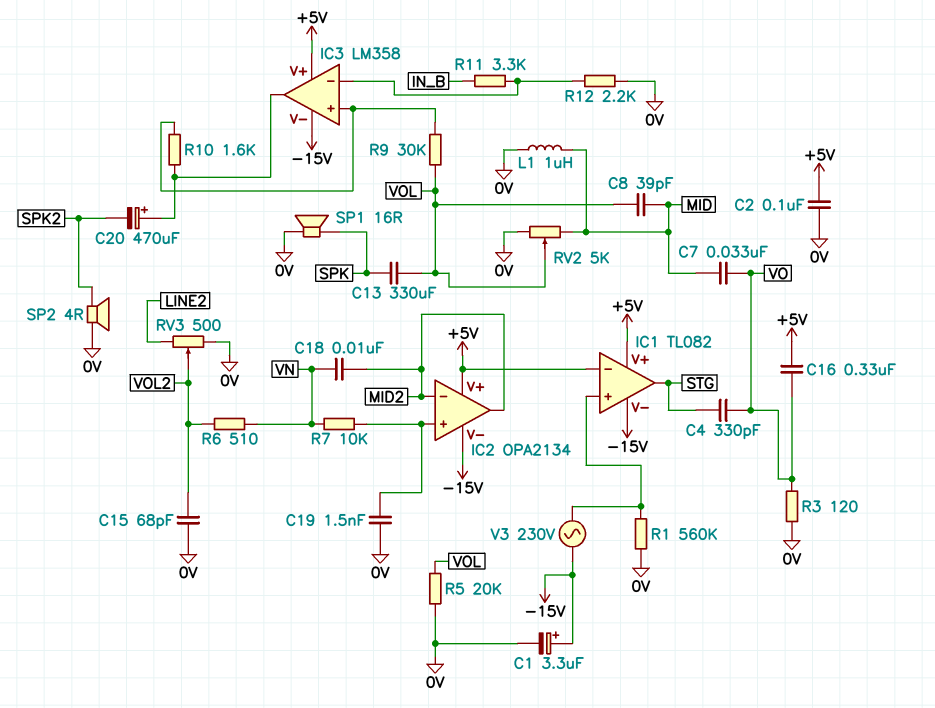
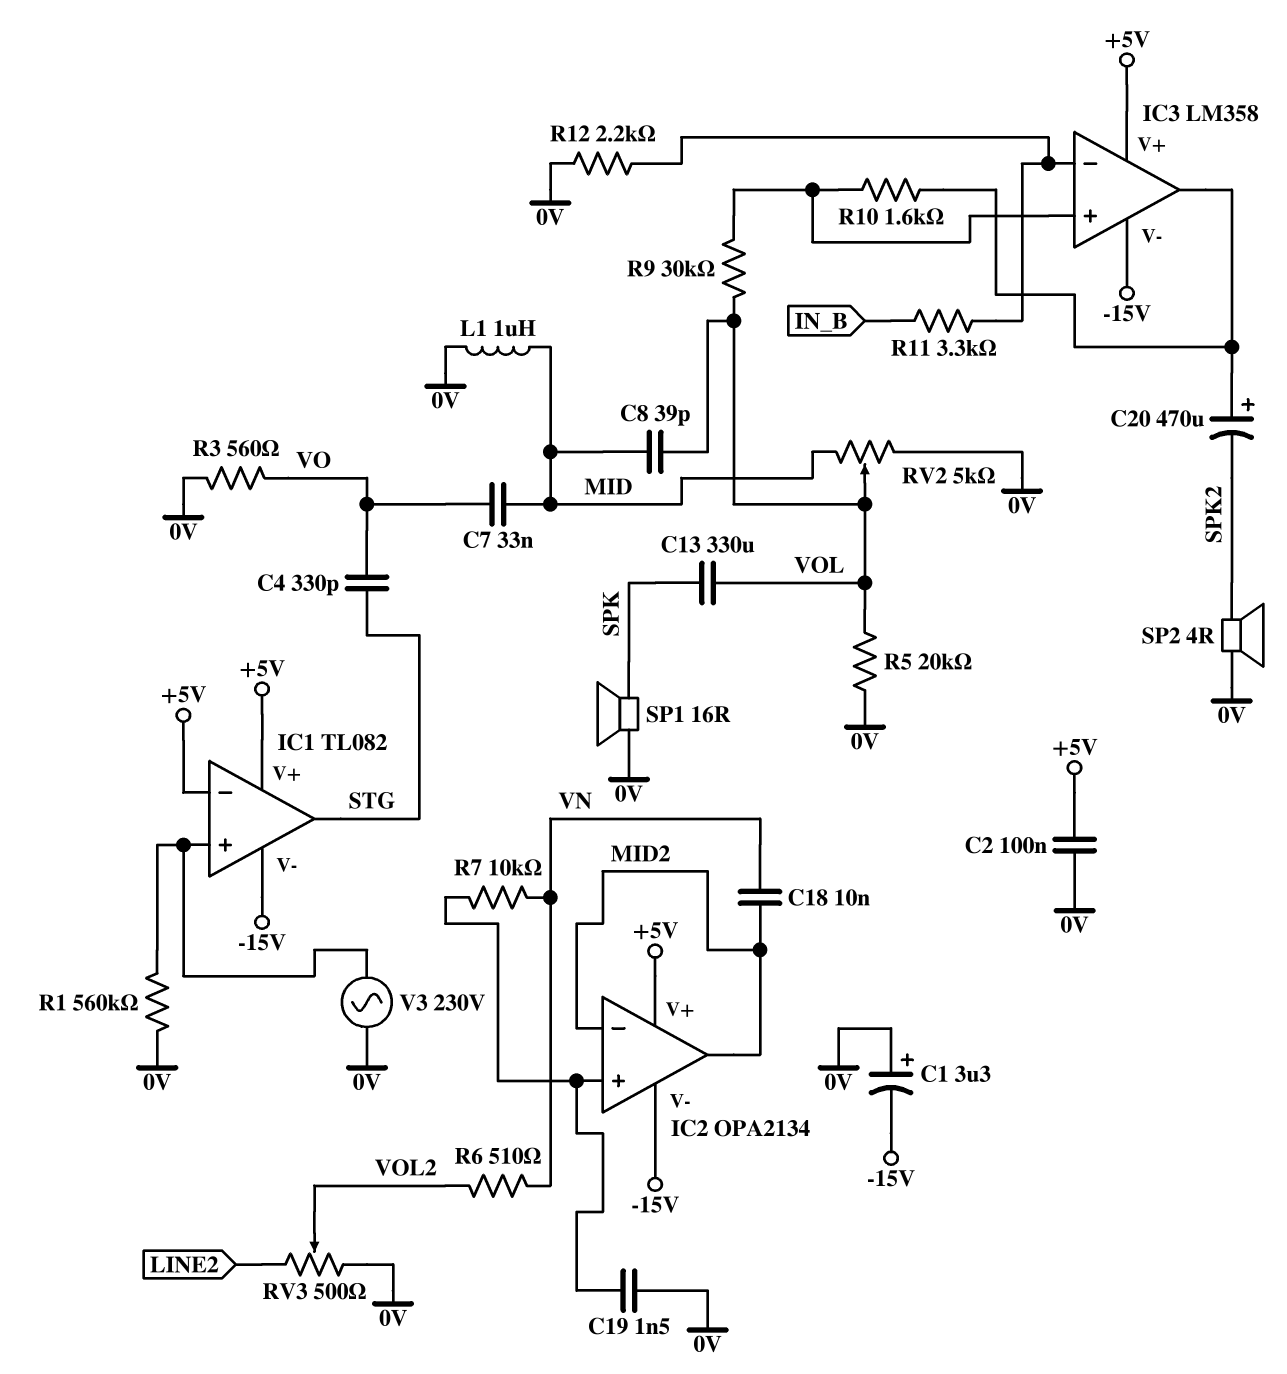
C1: 3.3uF (plus -15V, minus 0V) -> 3.3uF (plus 0V, minus -15V)
C15: 68pF (0V, VOL2) -> none
C16: 330nF (+5V, VO) -> none
R3: 120 (0V, VO) -> 560 (0V, VO)
V3: AC 230V (-15V, IC1/in+) -> AC 230V (0V, IC1/in+)

